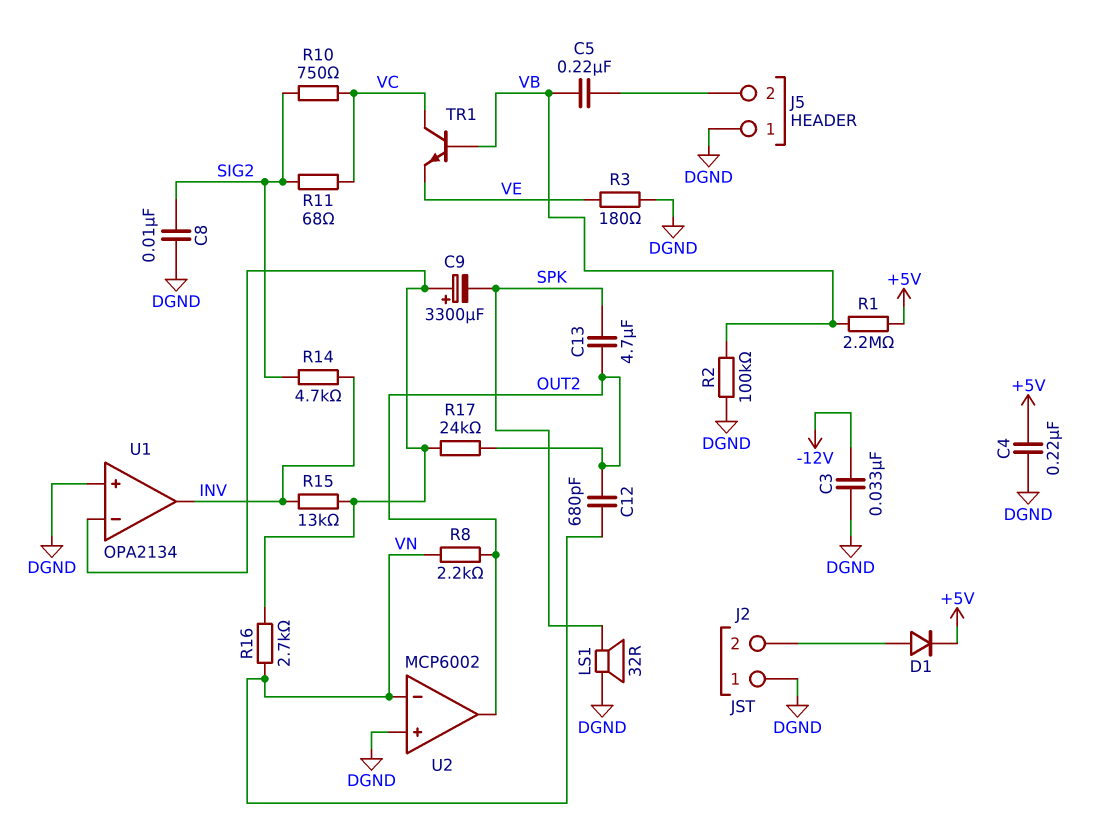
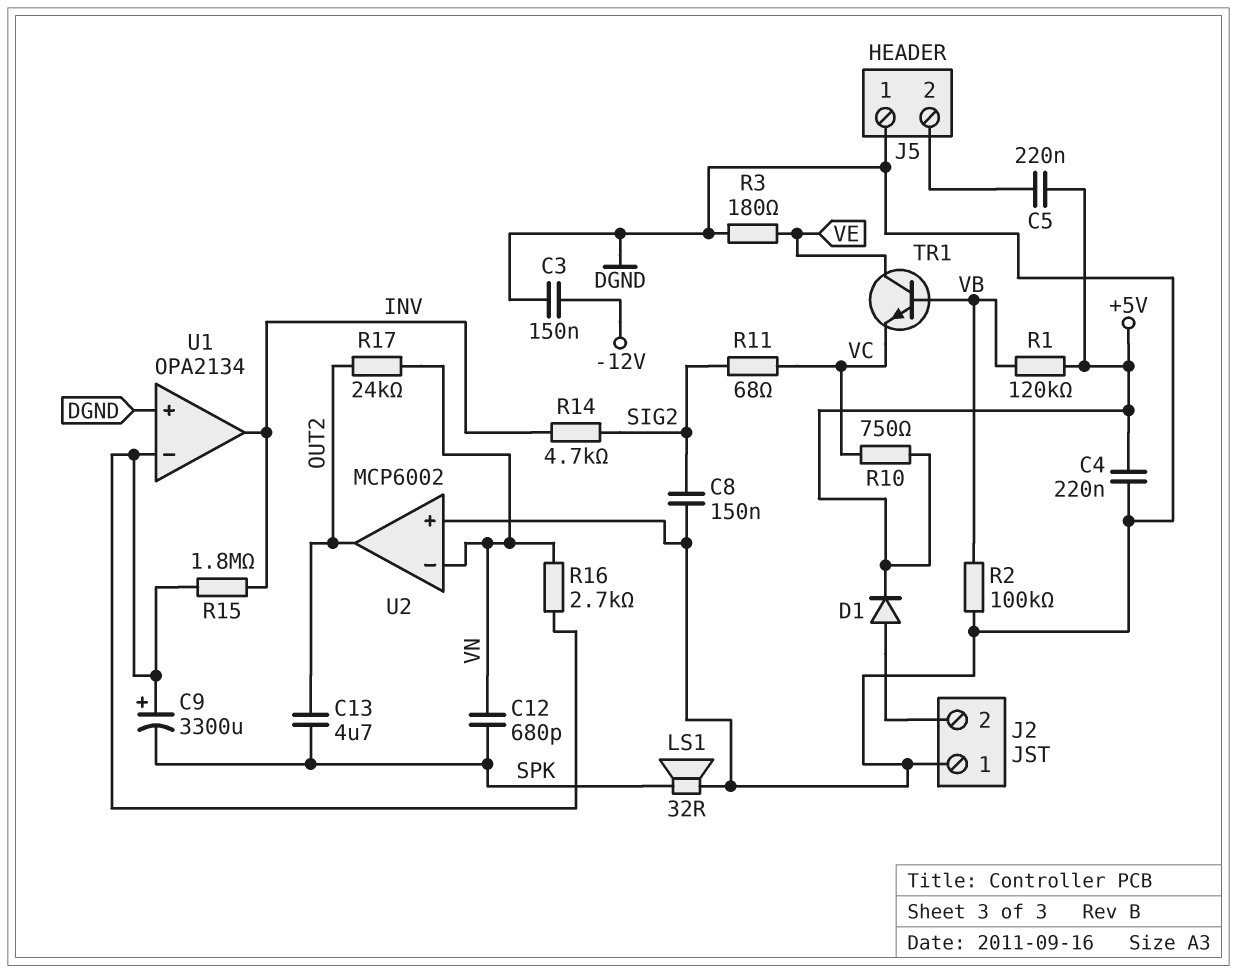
C3: 33nF (-12V, DGND) -> 150nF (-12V, DGND)
C5: 220nF (J5/2, VB) -> 220nF (+5V, J5/2)
C8: 10nF (DGND, SIG2) -> 150nF (DGND, SIG2)
C12: 680pF (OUT2, VN) -> 680pF (SPK, VN)
R1: 2.2M (+5V, VB) -> 120k (+5V, VB)
R8: 2.2k (OUT2, VN) -> none
R10: 750 (SIG2, VC) -> 750 (+5V, VC)
R15: 13k (INV, U1/in-) -> 1.8M (INV, U1/in-)
R17: 24k (OUT2, U1/in-) -> 24k (OUT2, VN)
TR1: NPN (B VB, C VC, E VE) -> NPN (B VB, C VE, E VC)

